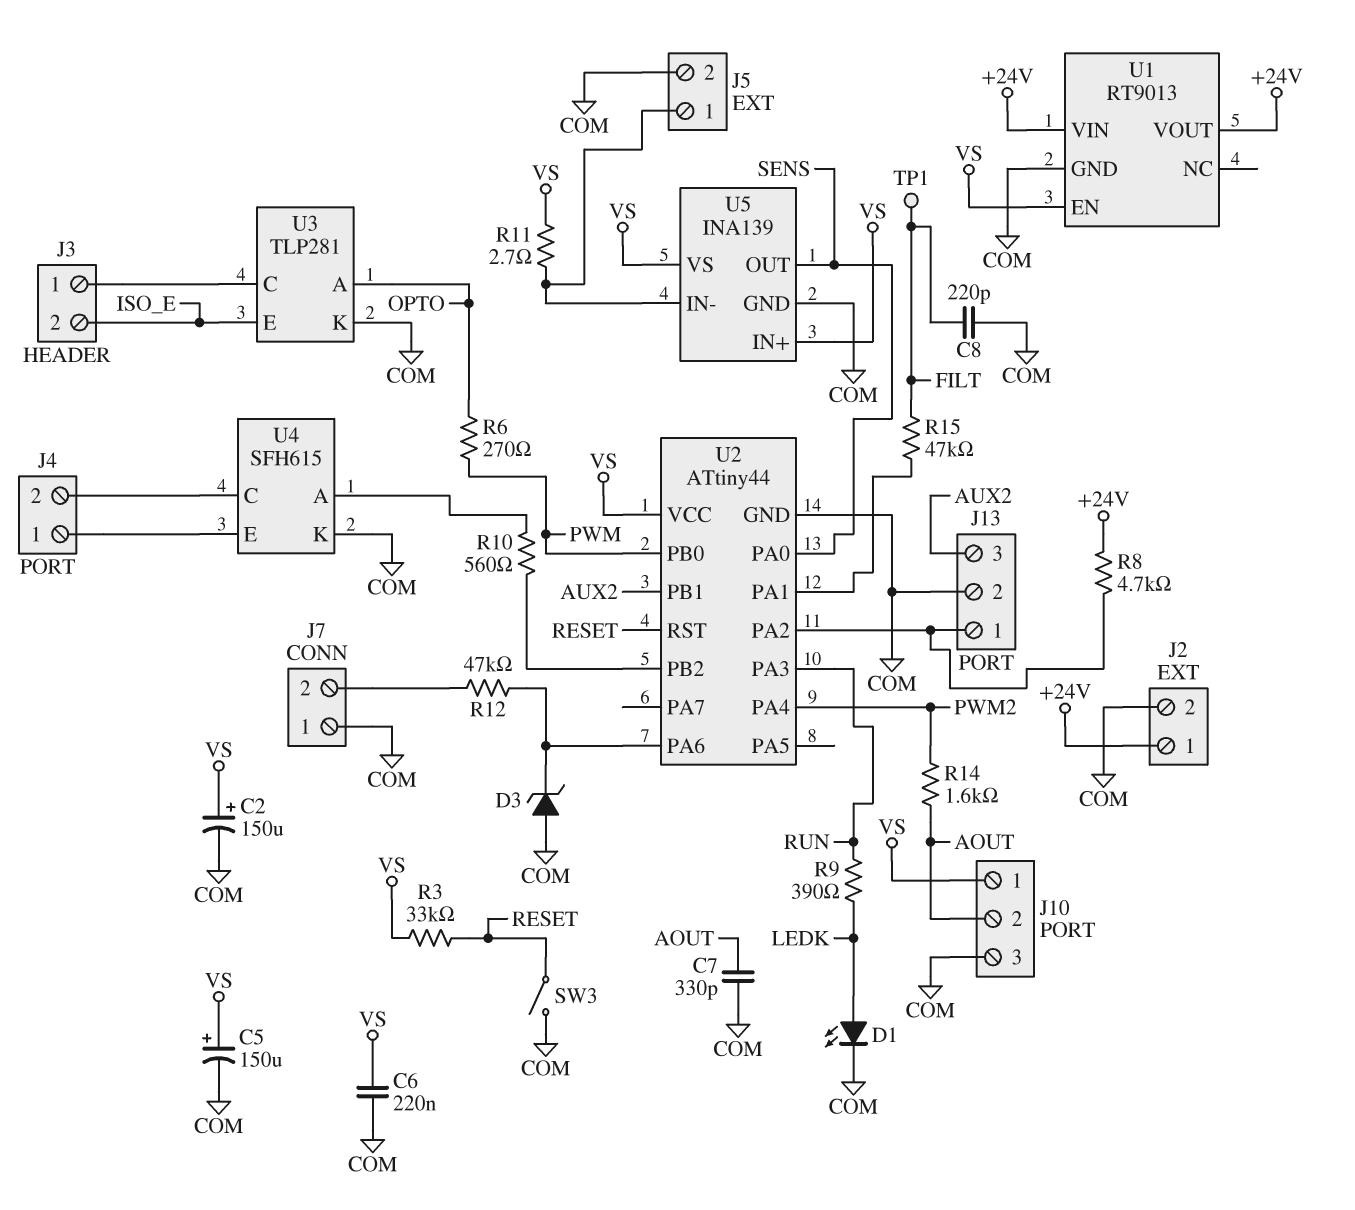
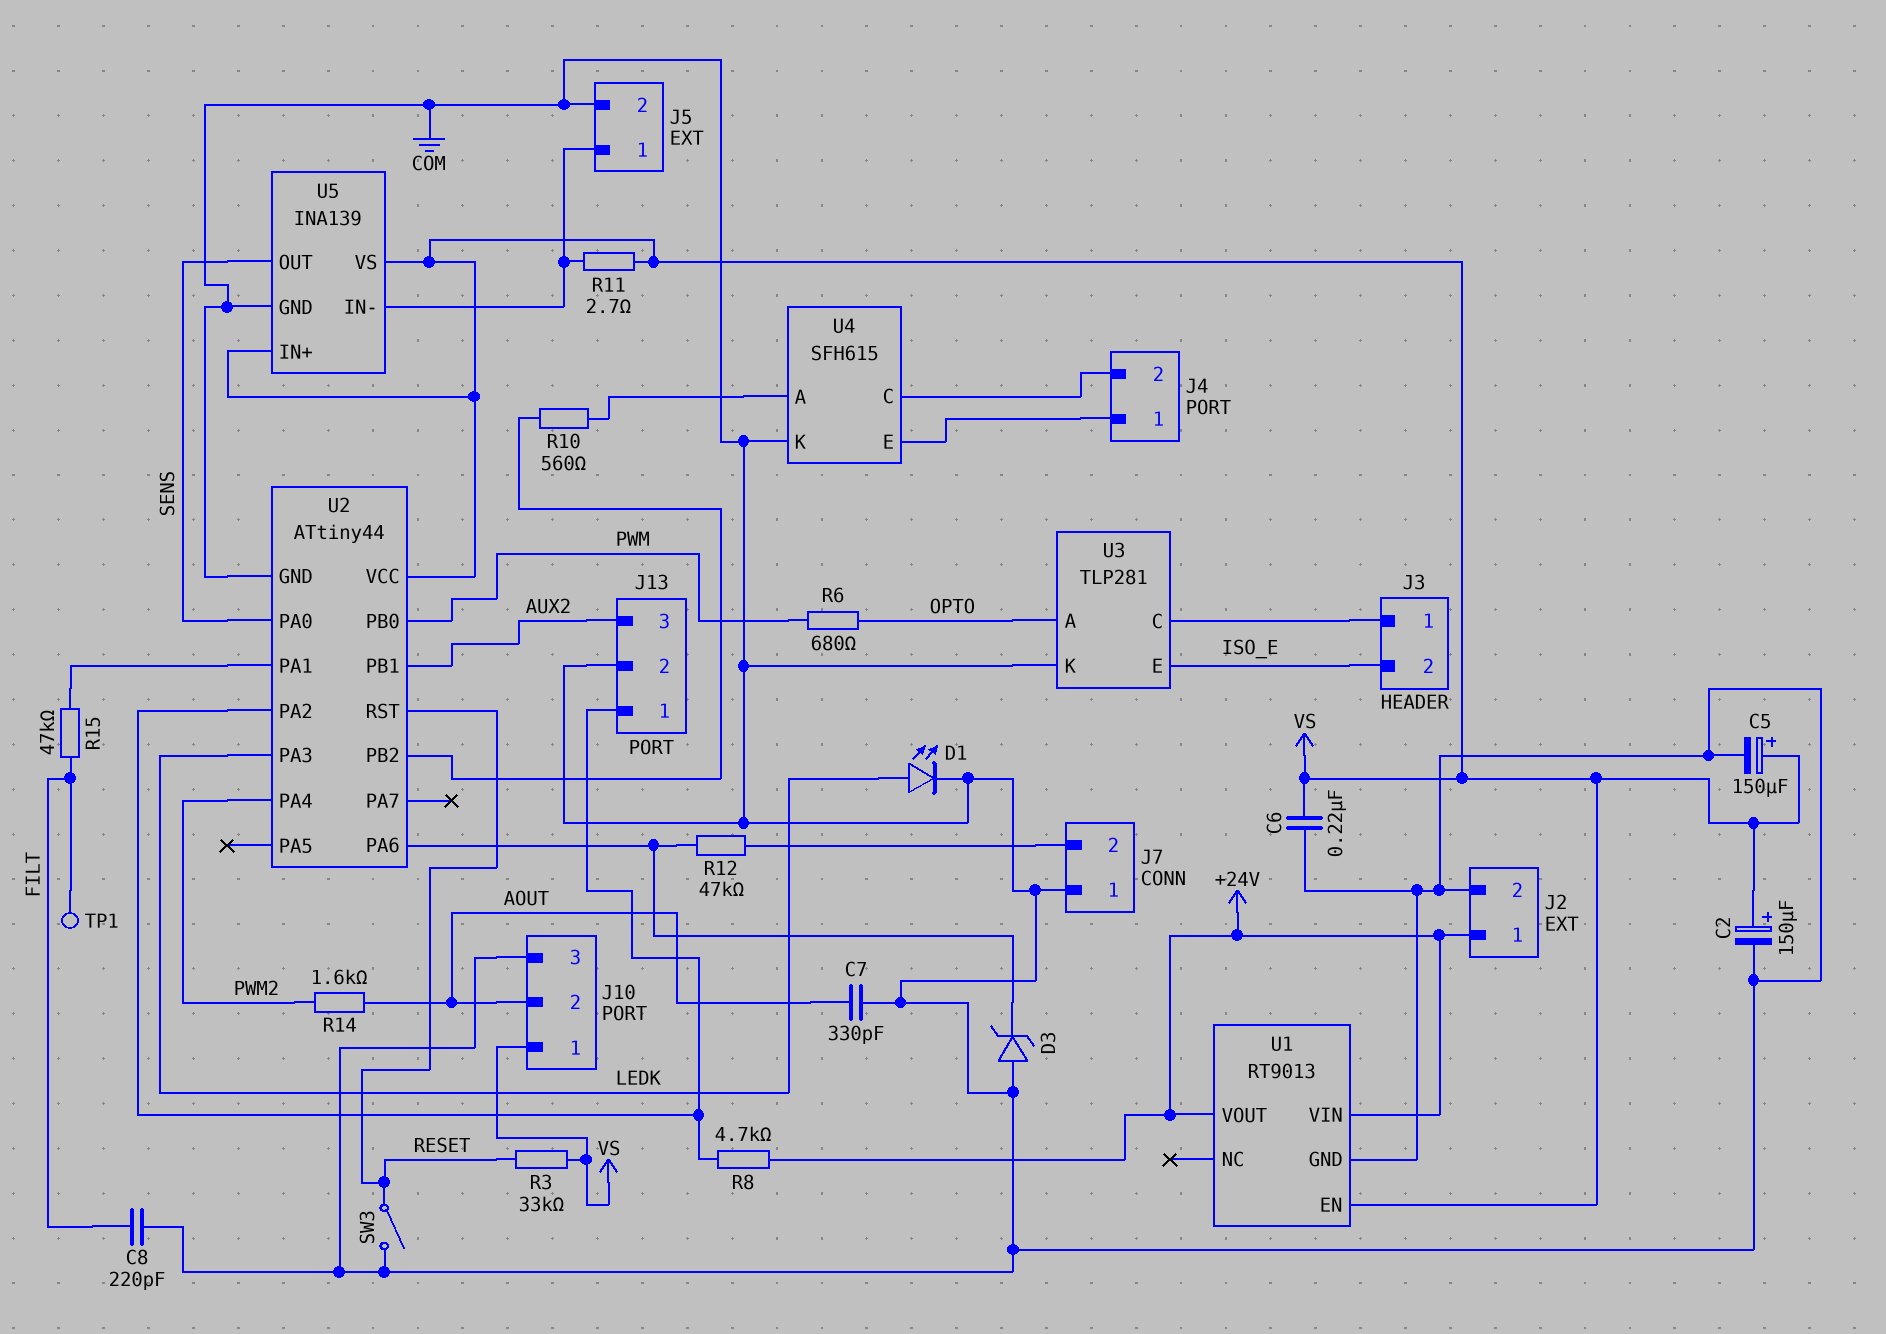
R6: 270 (OPTO, PWM) -> 680 (OPTO, PWM)
R9: 390 (LEDK, RUN) -> none
U2 pin PA3: RUN -> LEDK

